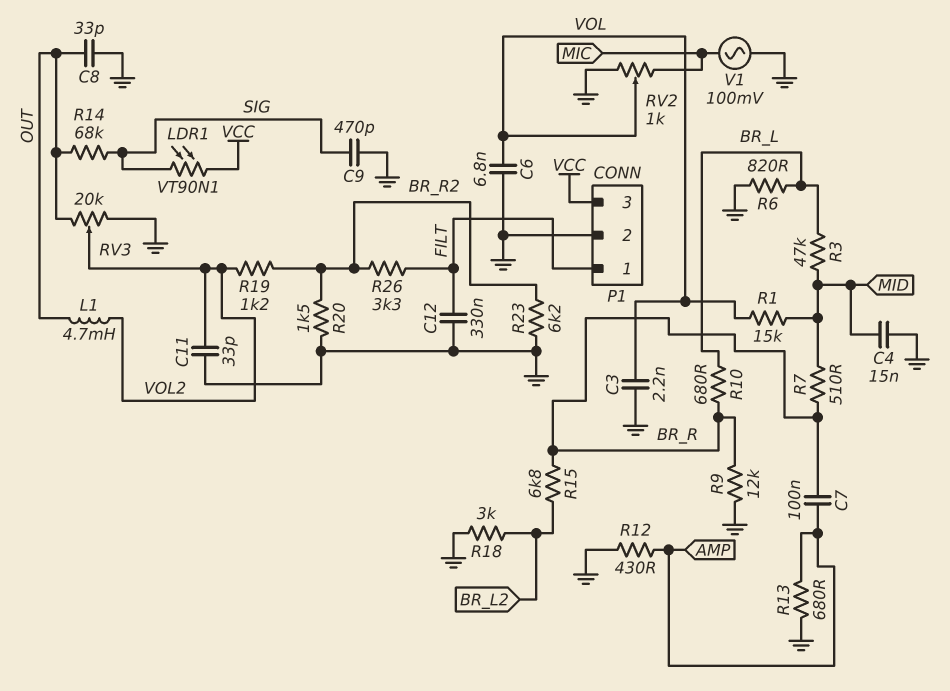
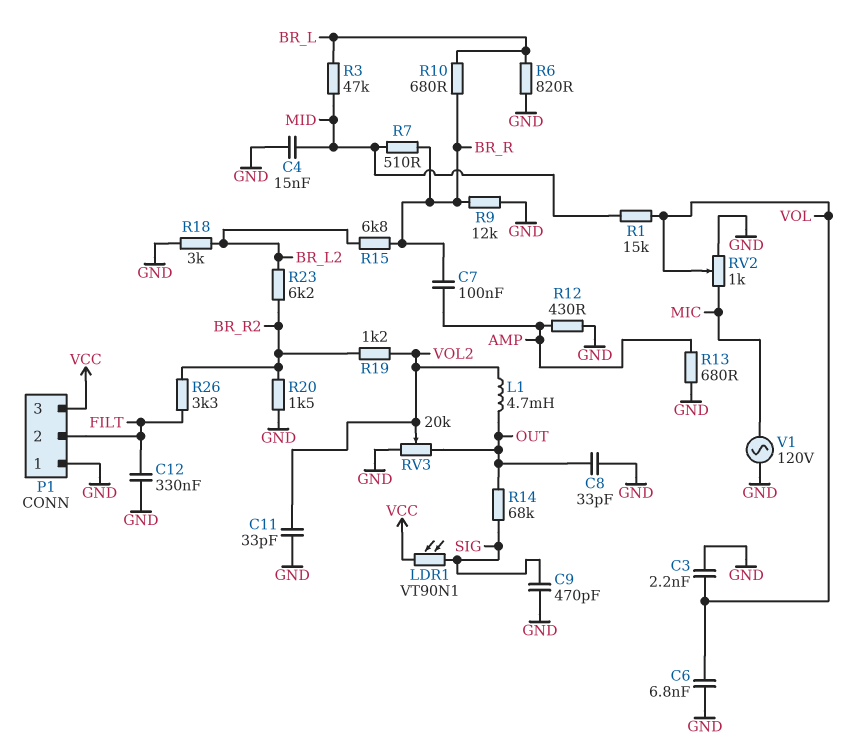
P1 pin 1: FILT -> GND
P1 pin 2: GND -> FILT
R23: 6.2k (BR_R2, GND) -> 6.2k (BR_L2, BR_R2)
V1: AC 100mV (GND, MIC) -> AC 120V (GND, MIC)

